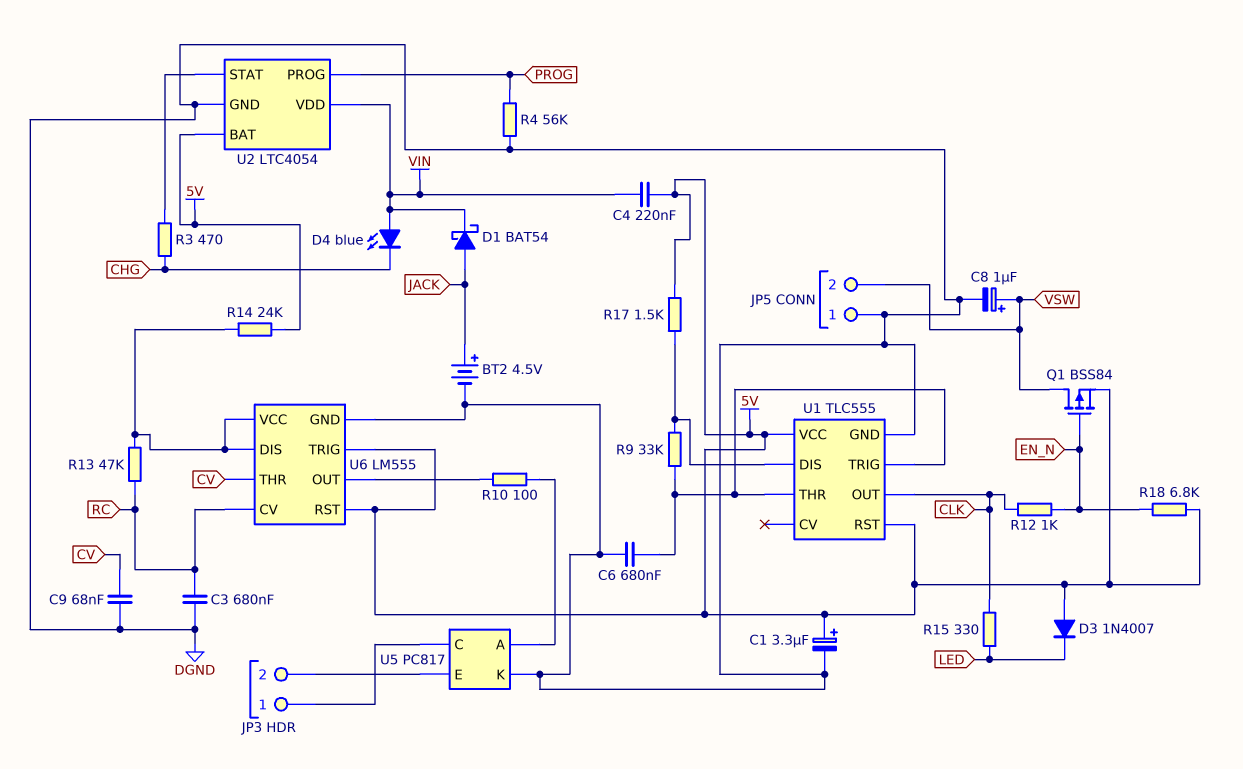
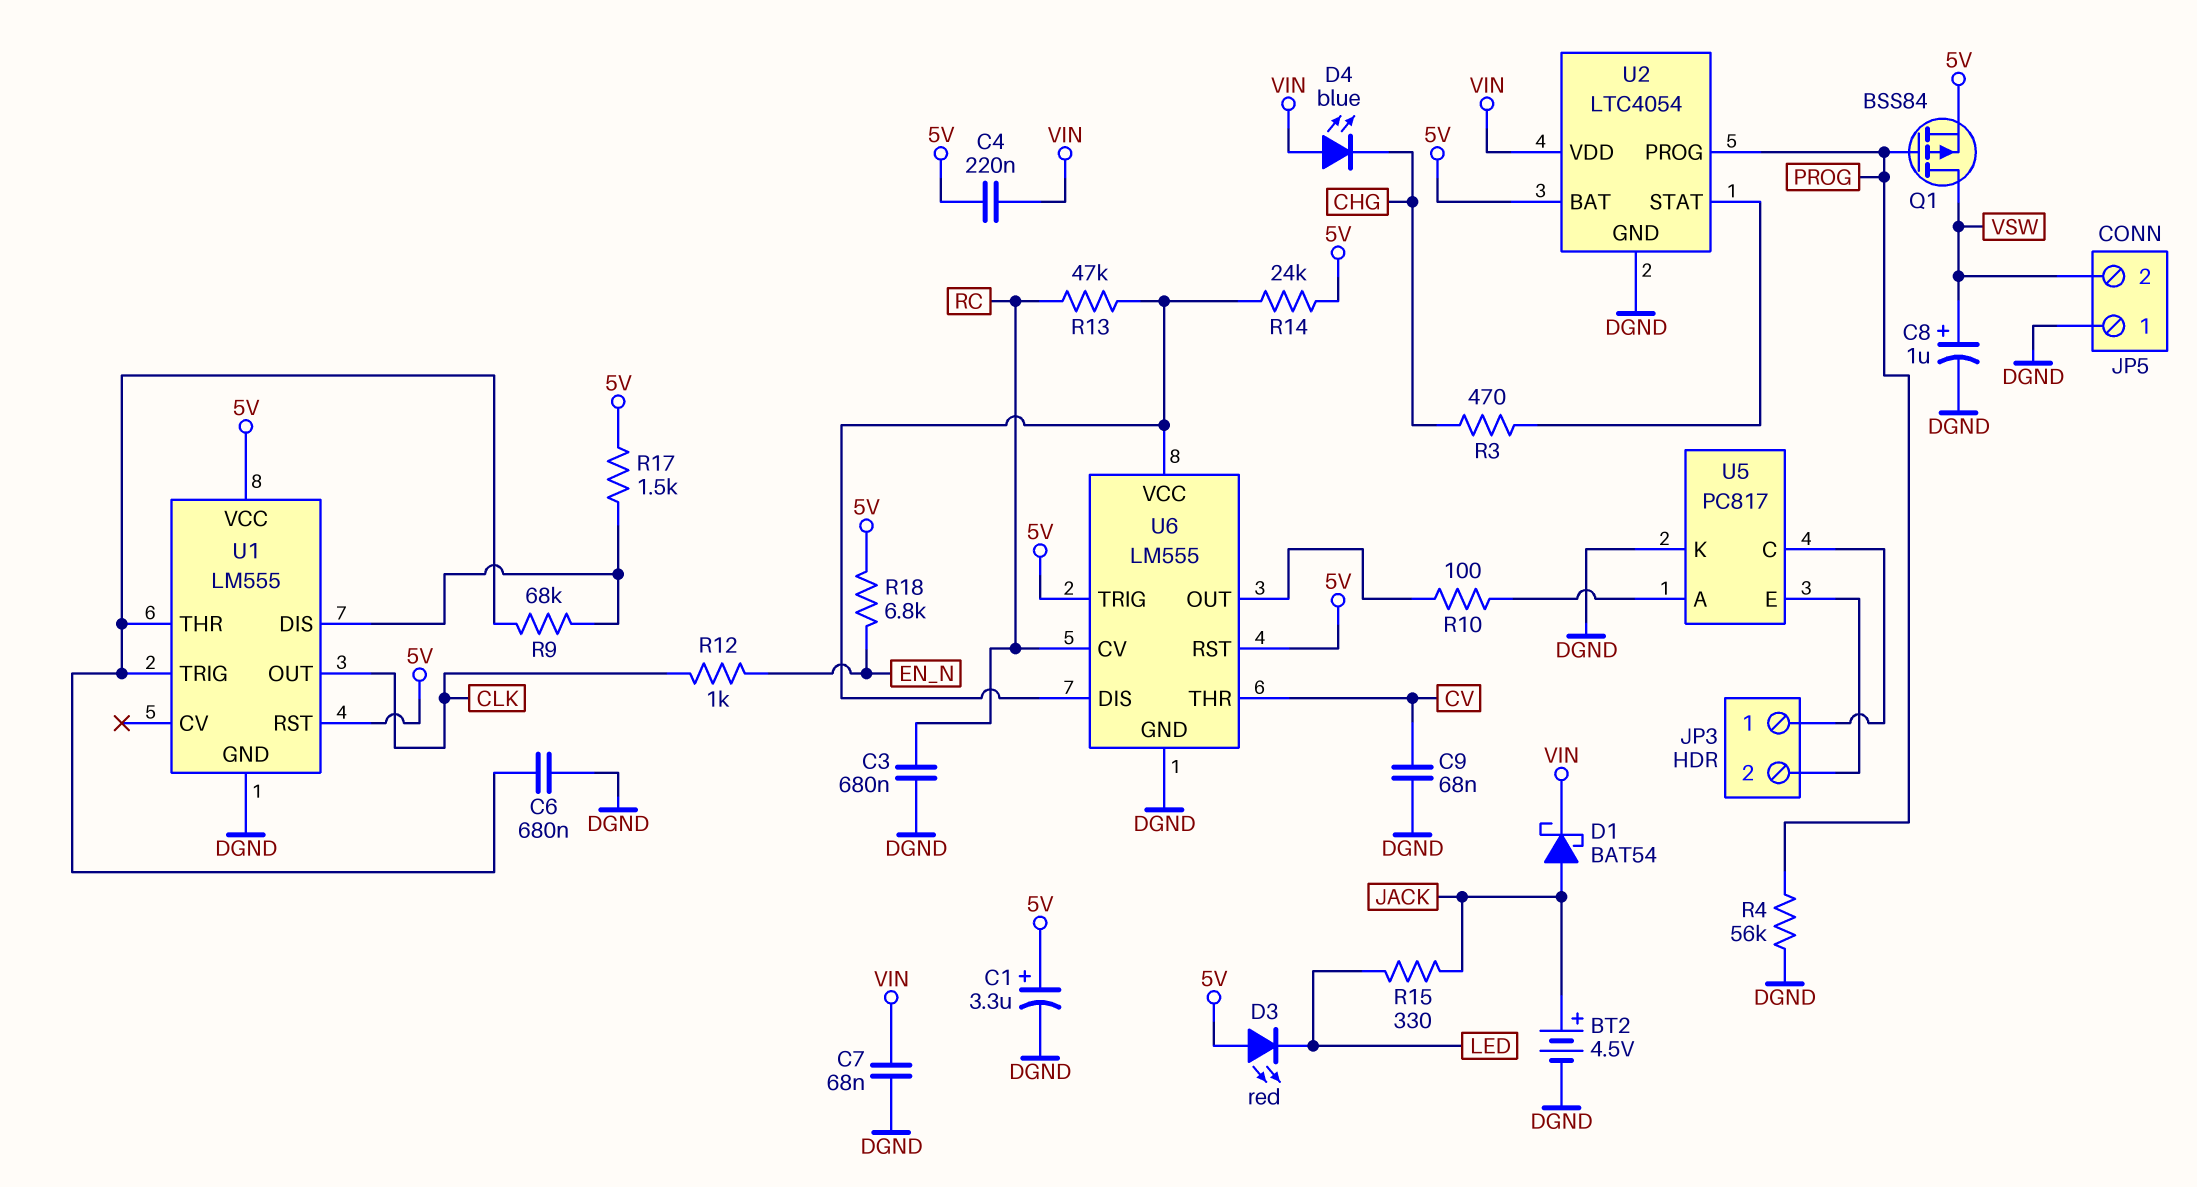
C7: none -> 68nF (DGND, VIN)
D3: diode 1N4007 (A 5V, K LED) -> LED red (A 5V, K LED)
Q1: PMOS BSS84 (G EN_N, D VSW, S 5V) -> PMOS BSS84 (G PROG, D VSW, S 5V)
R9: 33k (U1/DIS, U1/THR) -> 68k (U1/DIS, U1/THR)
R15: 330 (CLK, LED) -> 330 (JACK, LED)
U1: TLC555 -> LM555

